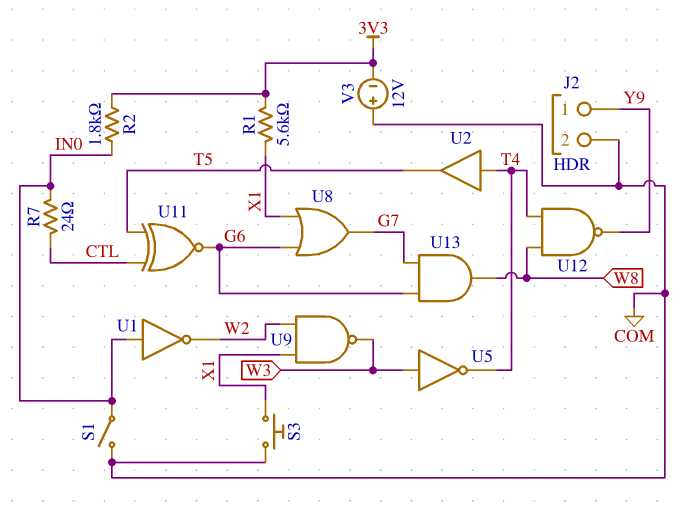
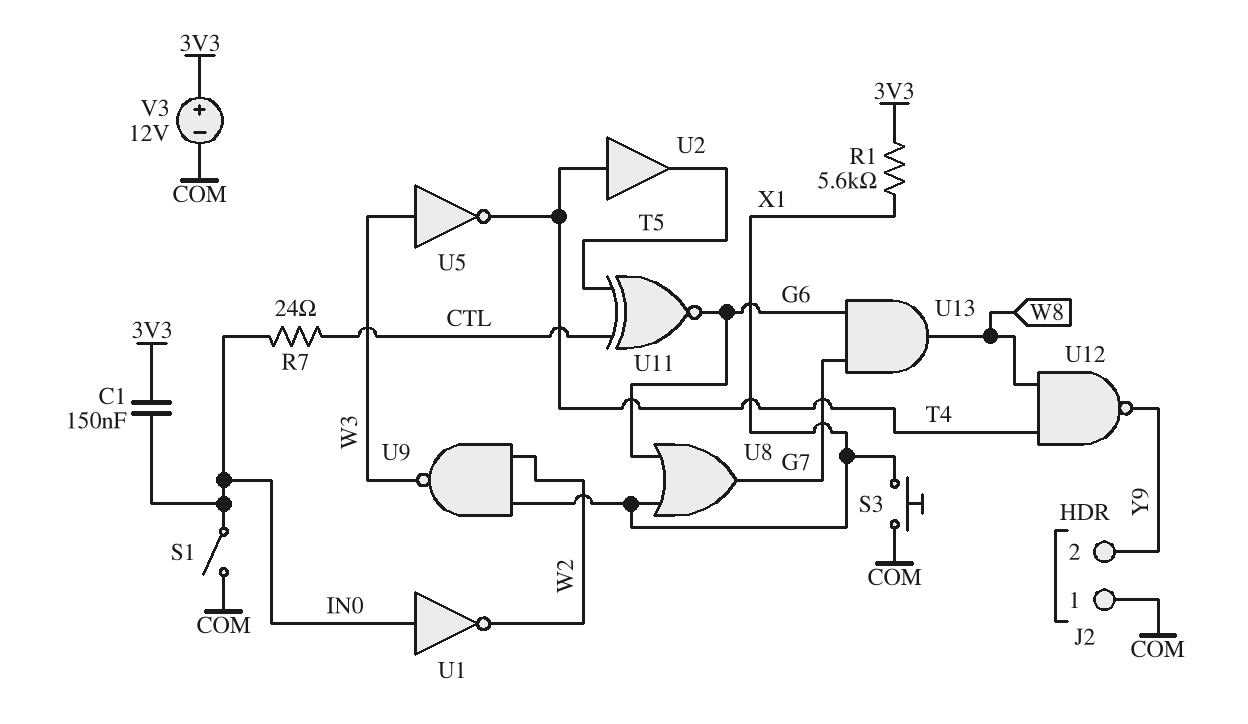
C1: none -> 150nF (3V3, IN0)
J2 pin 1: Y9 -> COM
J2 pin 2: COM -> Y9
R2: 1.8k (3V3, IN0) -> none
V3: 12V (plus COM, minus 3V3) -> 12V (plus 3V3, minus COM)

